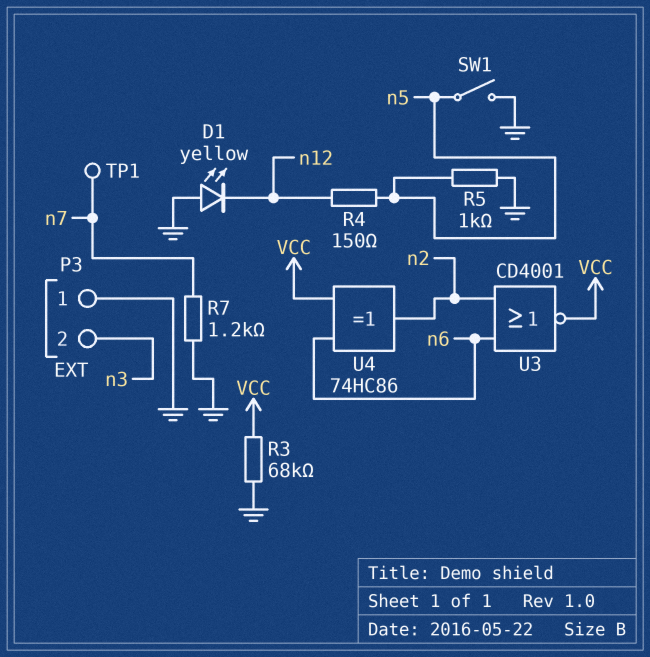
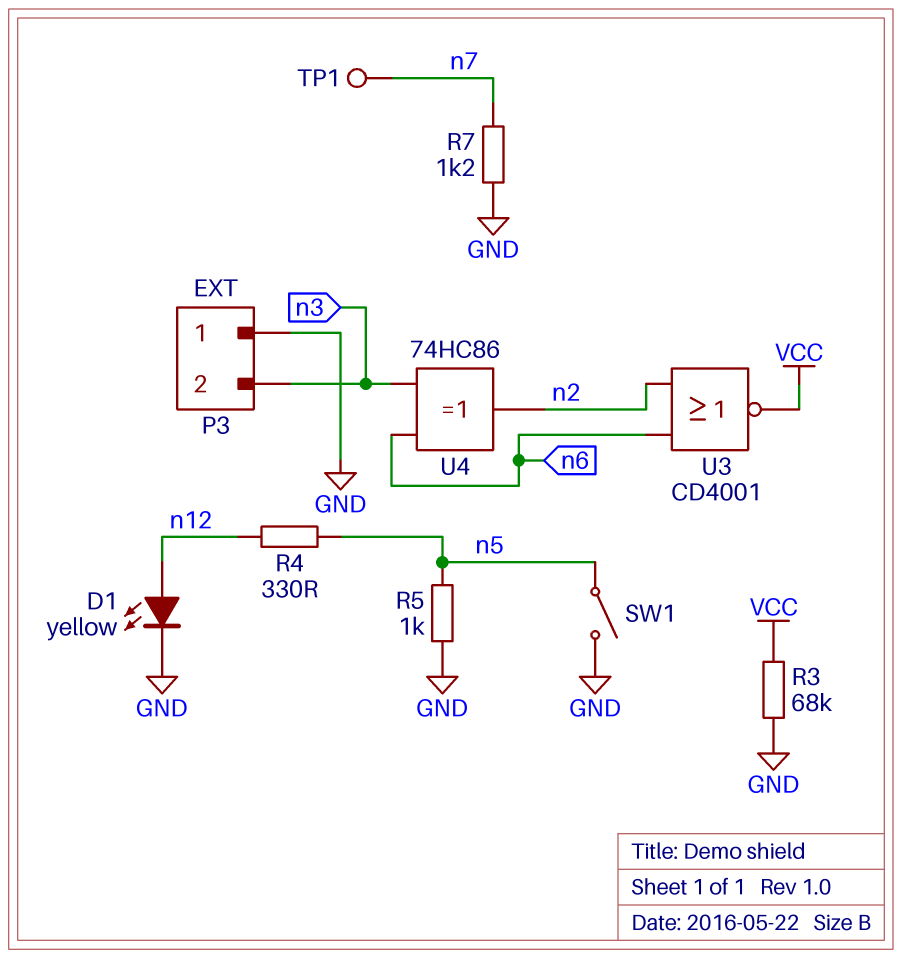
D1: LED yellow (A GND, K n12) -> LED yellow (A n12, K GND)
R4: 150 (n5, n12) -> 330 (n5, n12)
U4: XOR 74HC86 (in VCC, in n6, out n2) -> XOR 74HC86 (in n3, in n6, out n2)

